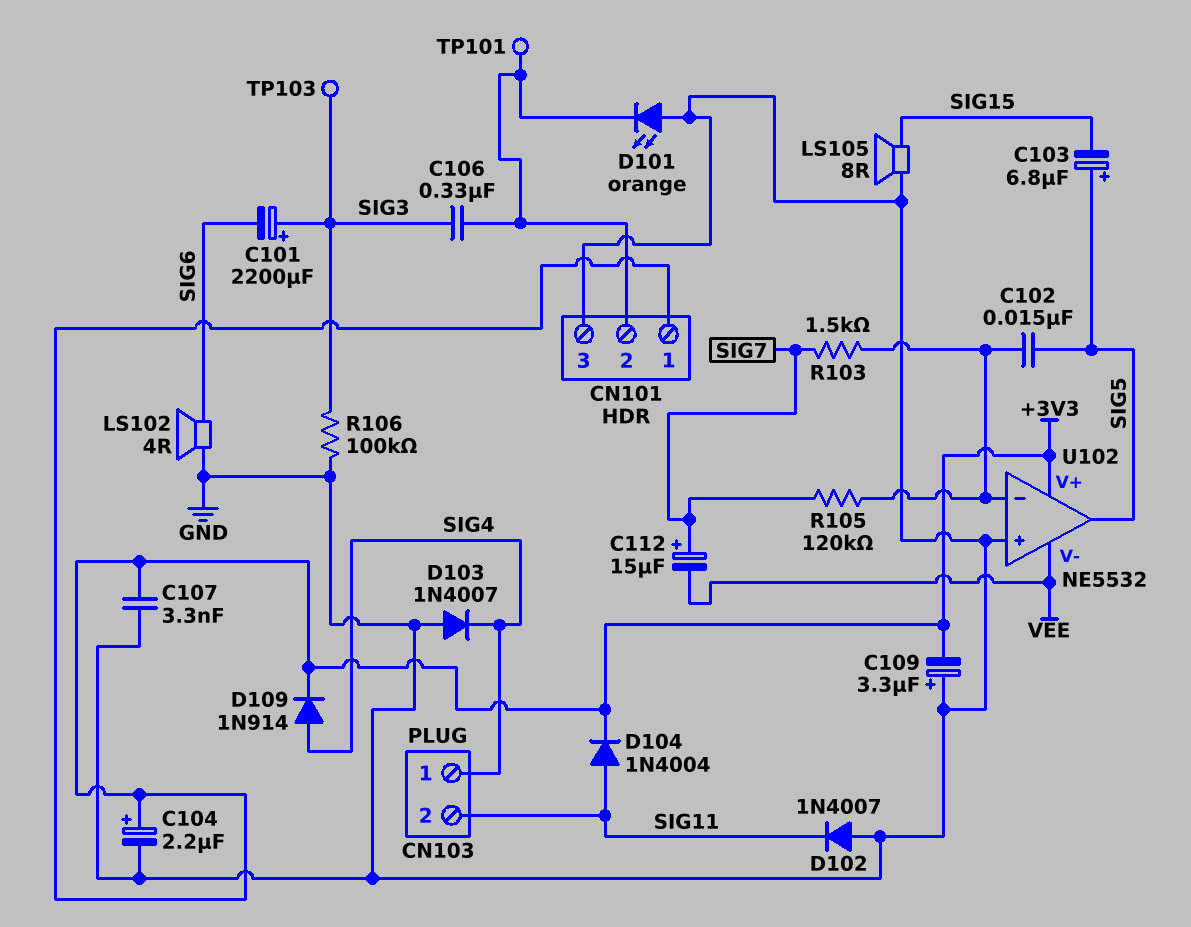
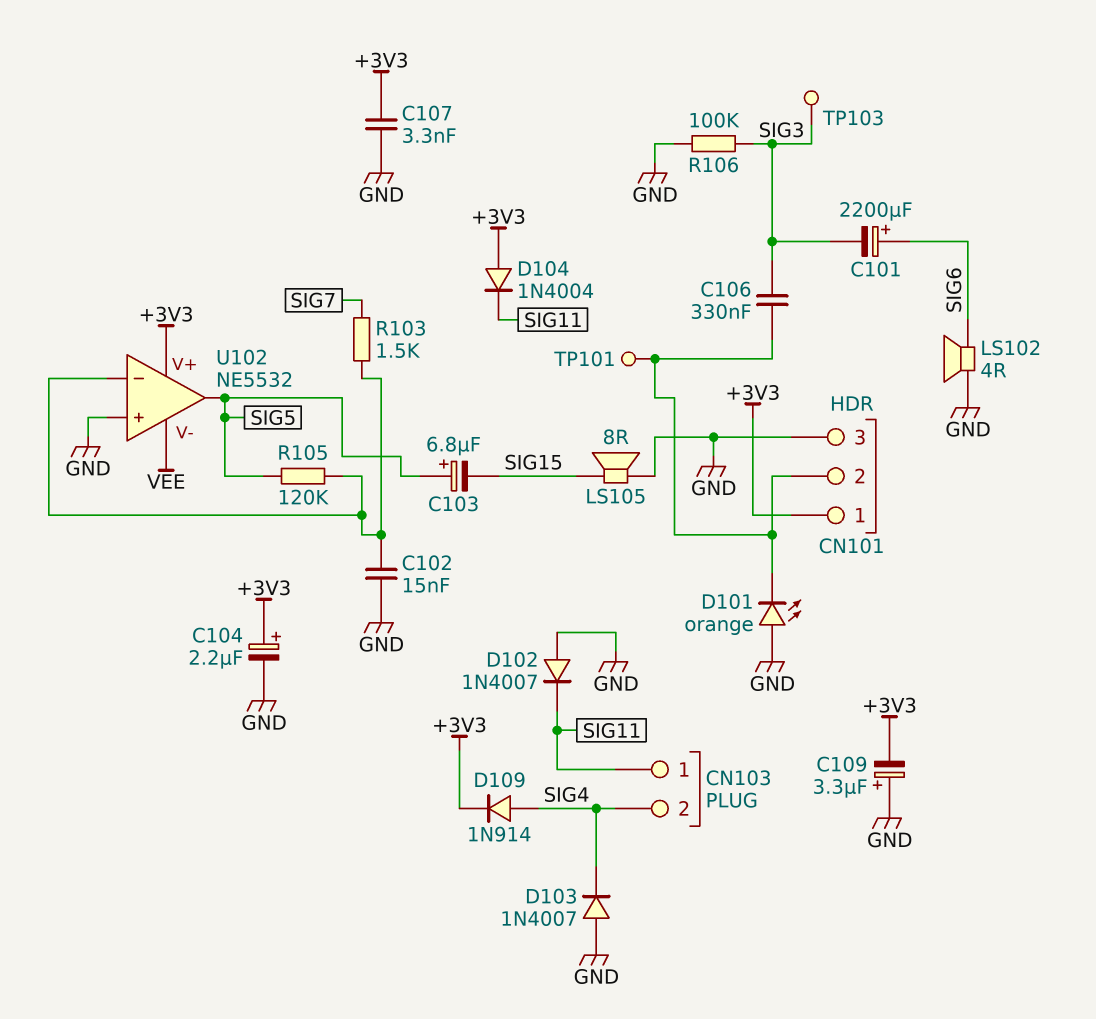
C101: 2200uF (plus SIG3, minus SIG6) -> 2200uF (plus SIG6, minus SIG3)
C102: 15nF (SIG5, U102/in-) -> 15nF (GND, U102/in-)
C112: 15uF (plus SIG7, minus VEE) -> none
CN103 pin 1: SIG4 -> SIG11
CN103 pin 2: SIG11 -> SIG4
D104: diode 1N4004 (A SIG11, K +3V3) -> diode 1N4004 (A +3V3, K SIG11)
R105: 120k (SIG7, U102/in-) -> 120k (SIG5, U102/in-)

